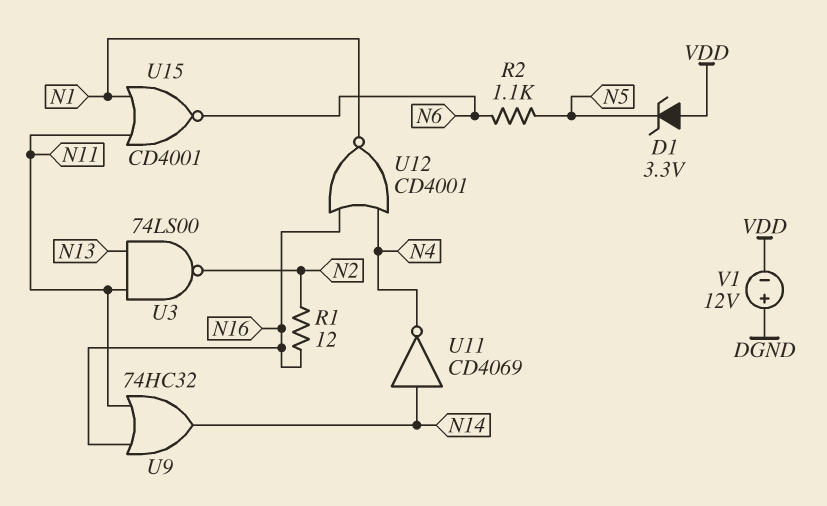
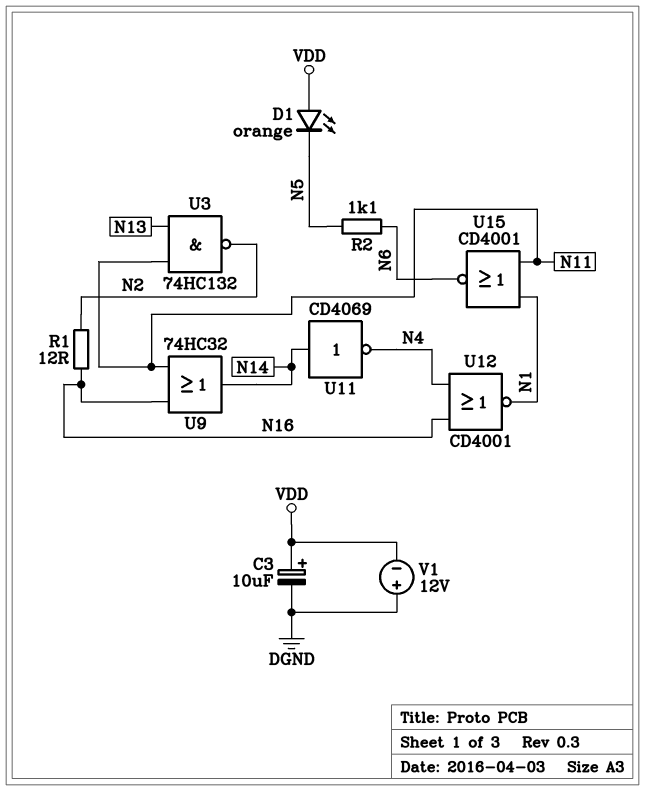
C3: none -> 10uF (plus VDD, minus DGND)
D1: zener 3.3V (A VDD, K N5) -> LED orange (A VDD, K N5)
U3: NAND 74LS00 (in N11, in N13, out N2) -> NAND 74HC132 (in N11, in N13, out N2)

